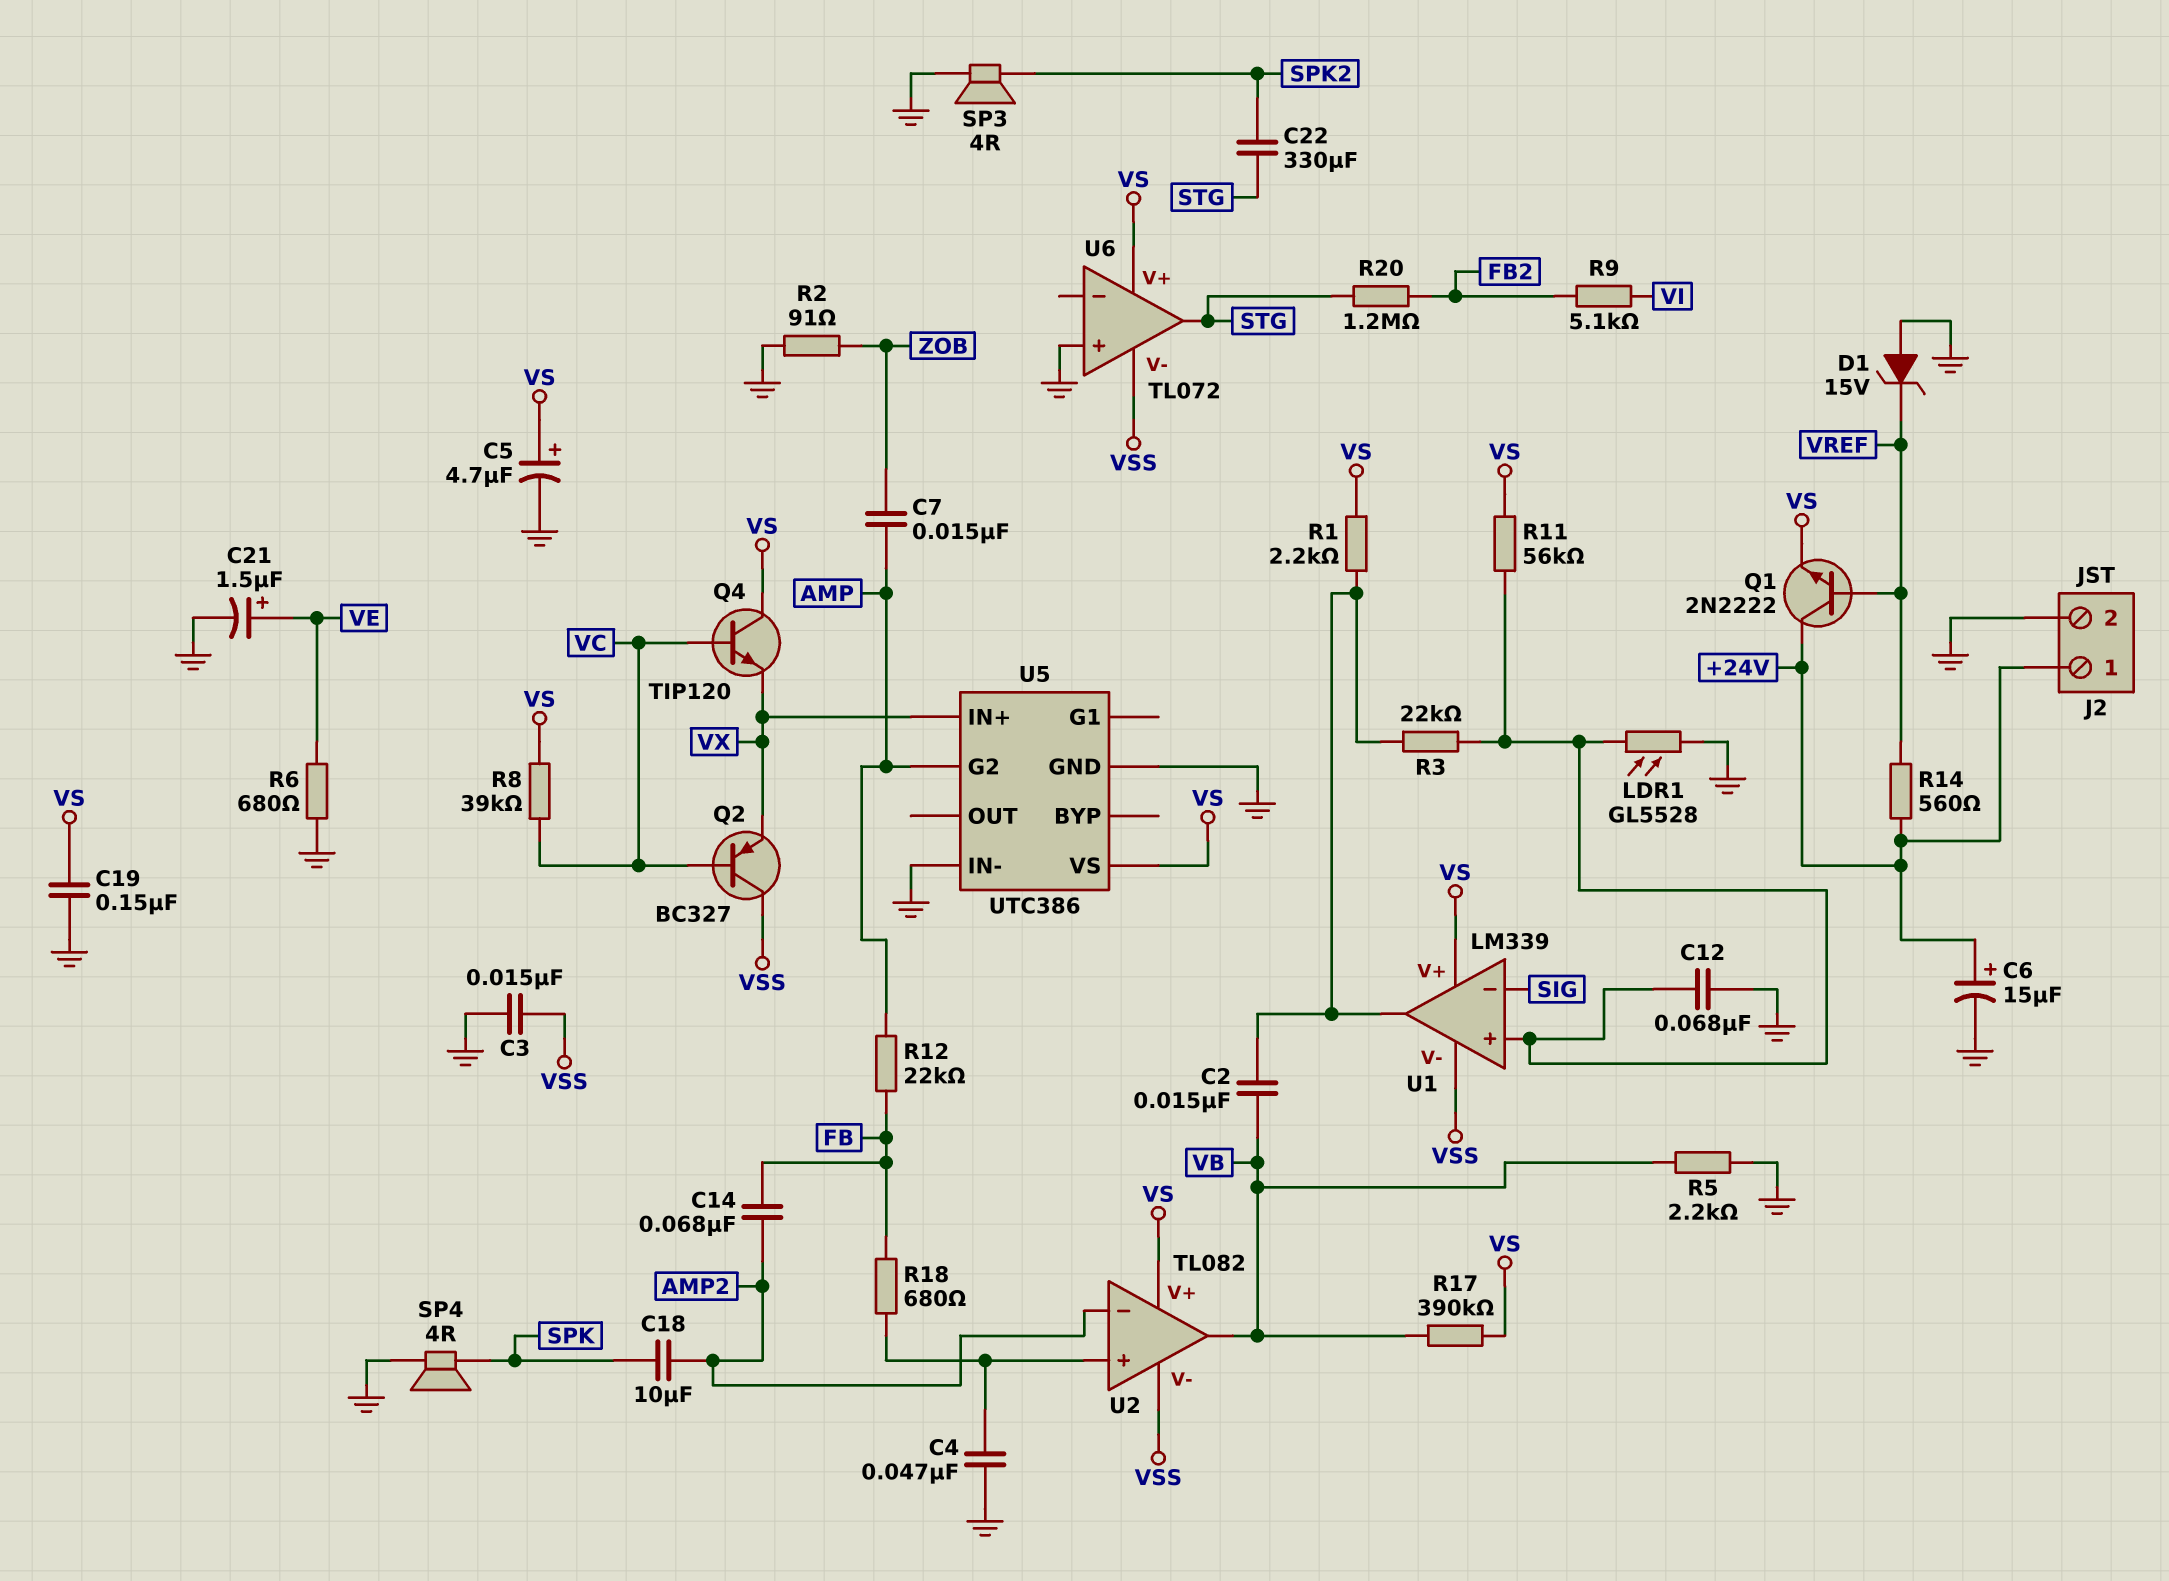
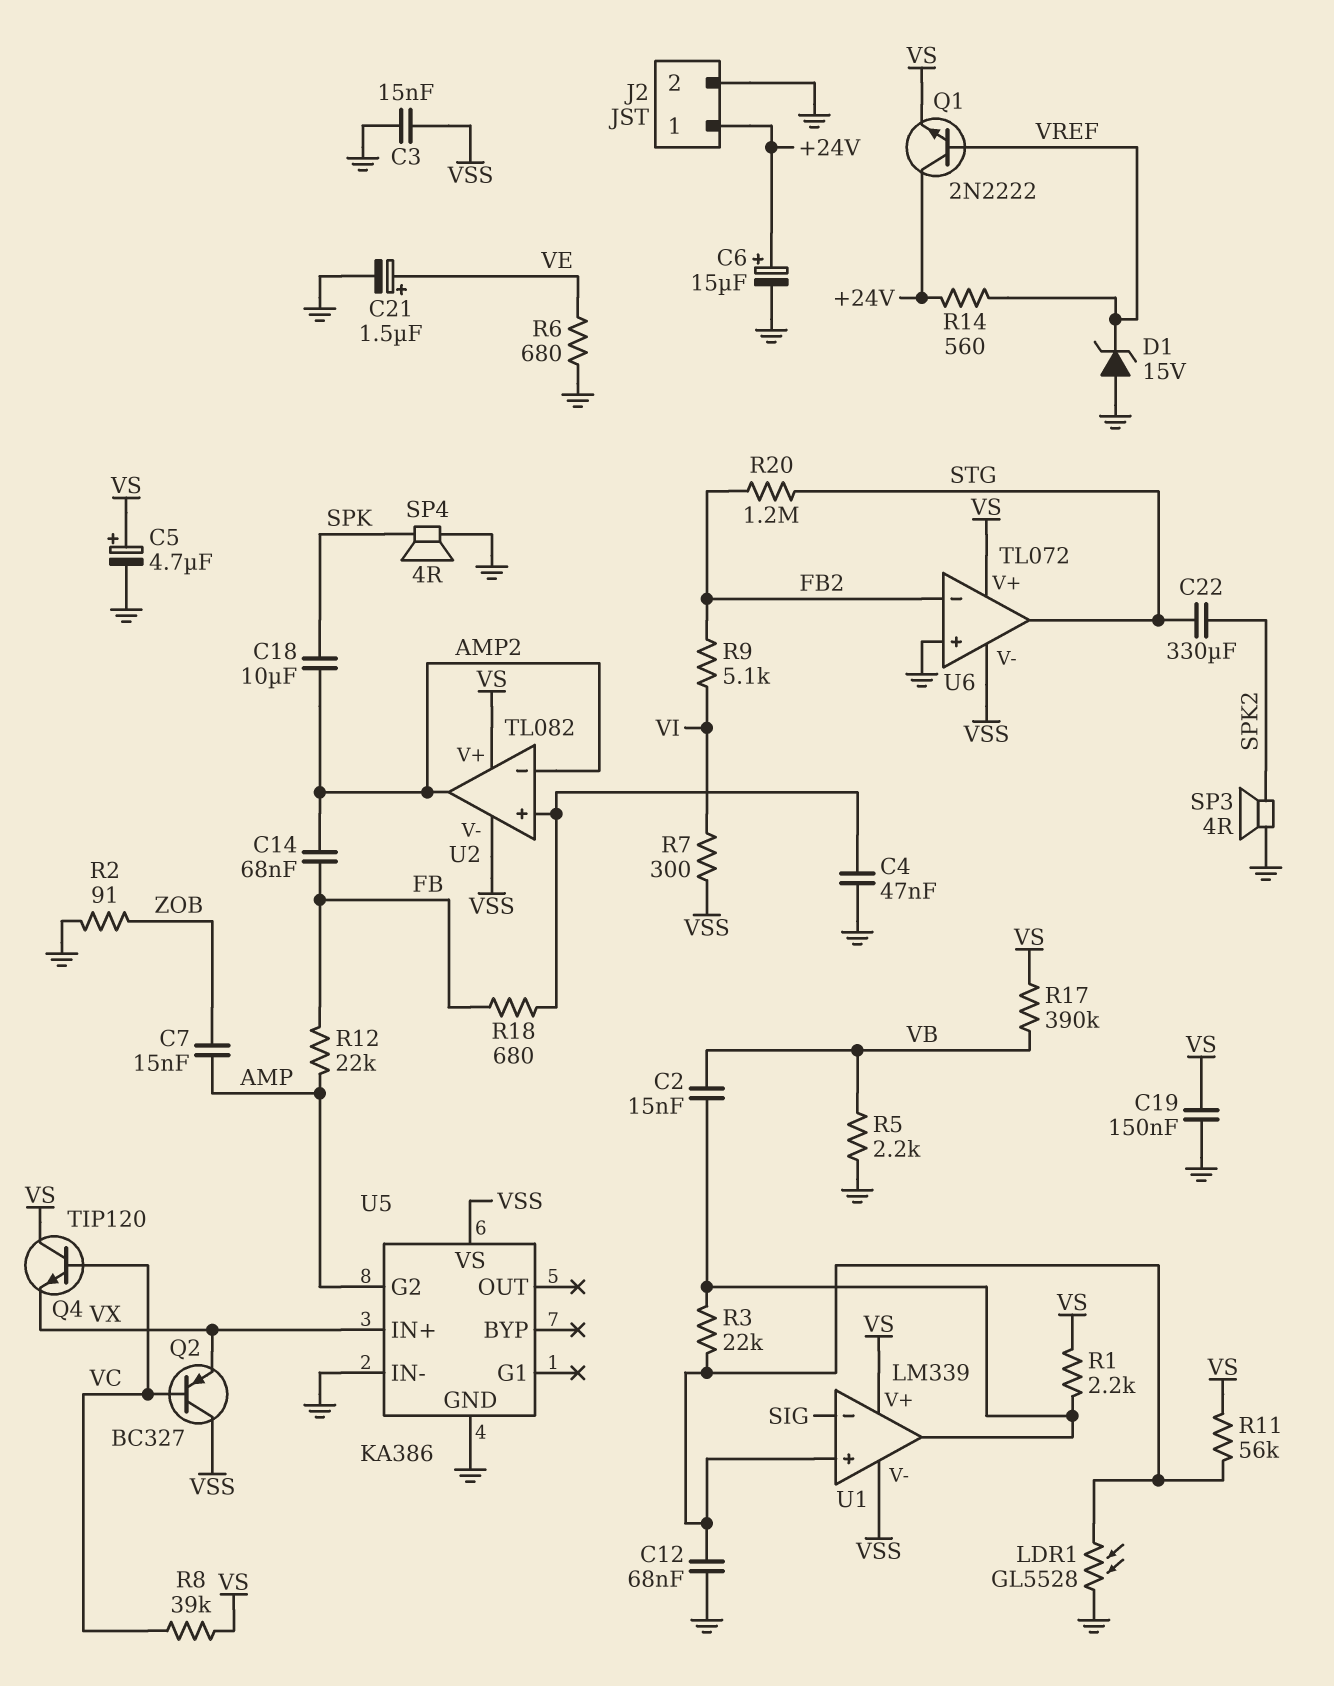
R7: none -> 300 (VI, VSS)
U2 pin out: VB -> AMP2
U5: UTC386 -> KA386
U5 pin VS: VS -> VSS
U6 pin in-: none -> FB2

